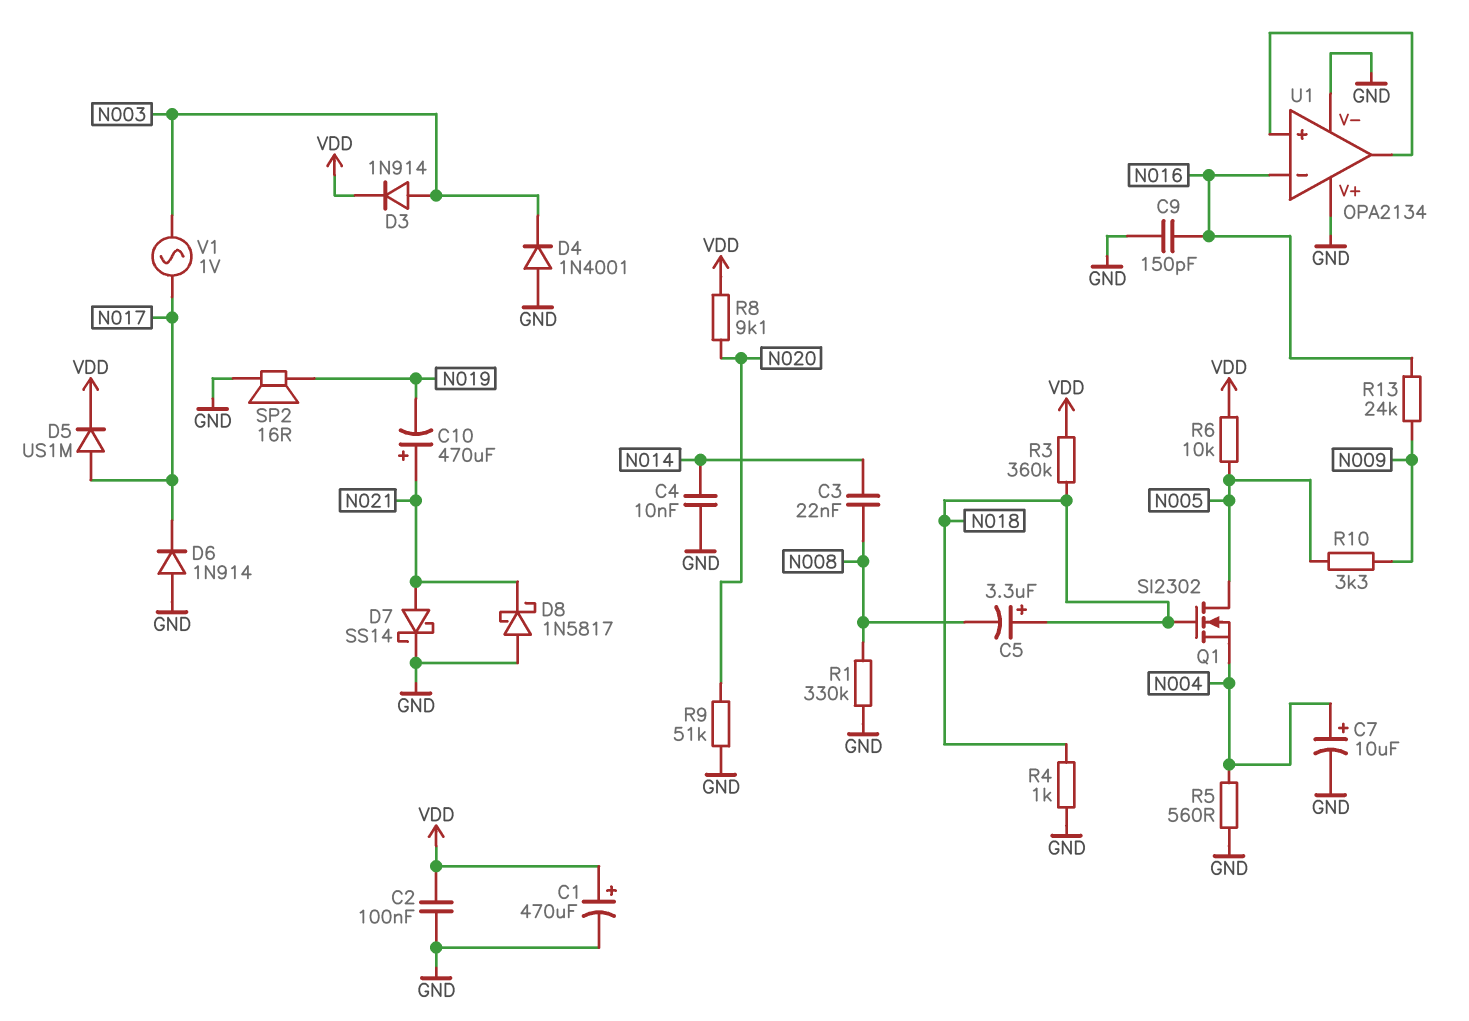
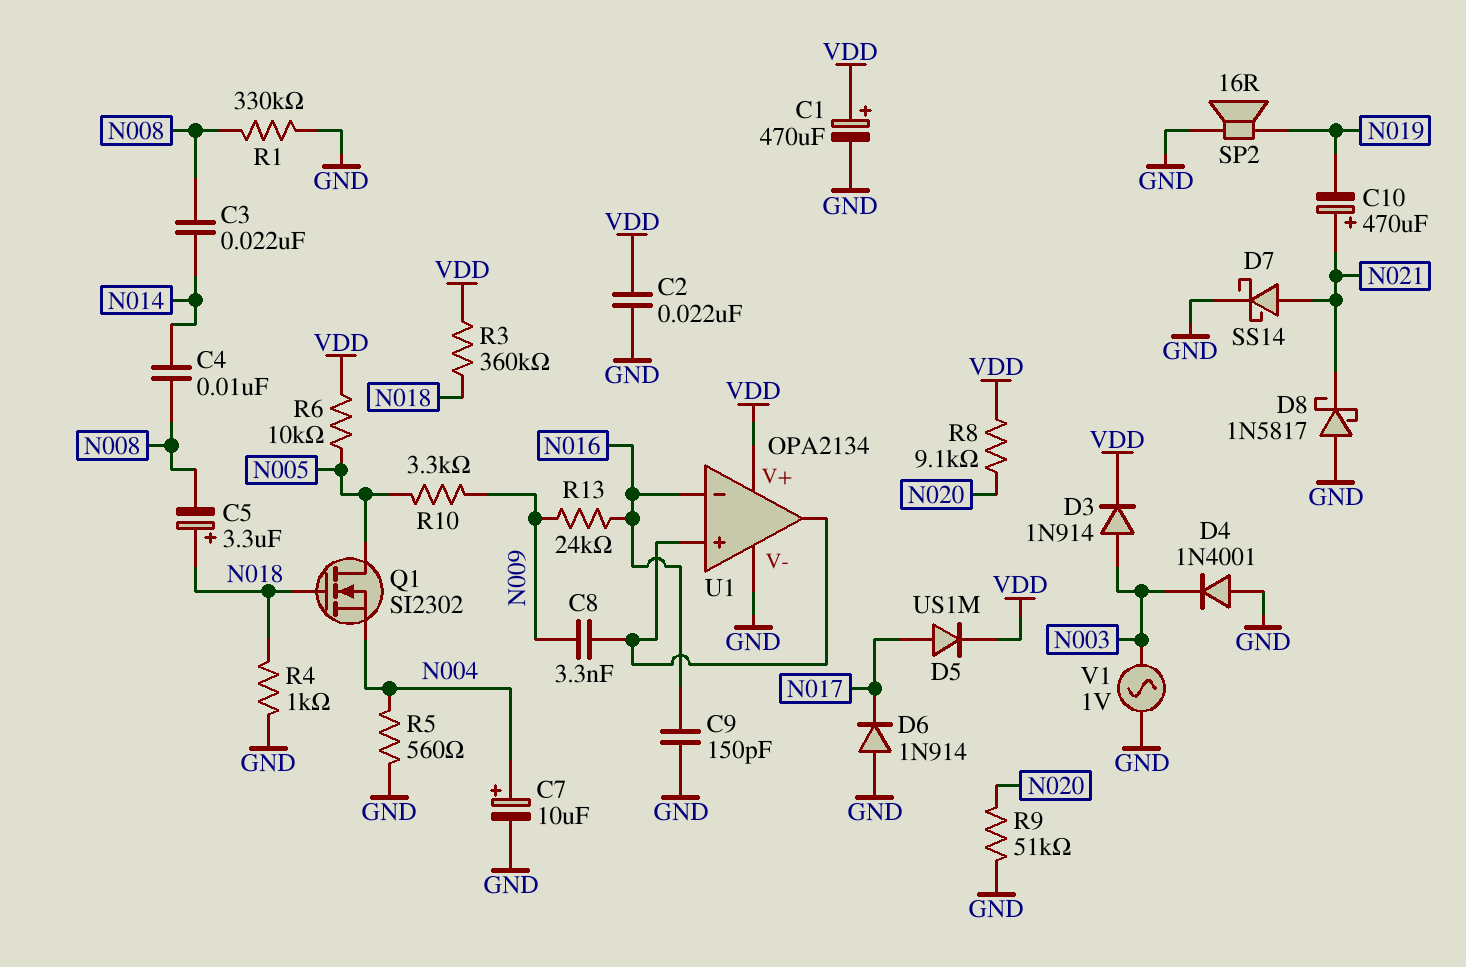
C2: 100nF (GND, VDD) -> 22nF (GND, VDD)
C4: 10nF (GND, N014) -> 10nF (N008, N014)
C8: none -> 3.3nF (N009, U1/in+)
U1 pin V+: GND -> VDD
V1: AC 1V (N003, N017) -> AC 1V (GND, N003)

